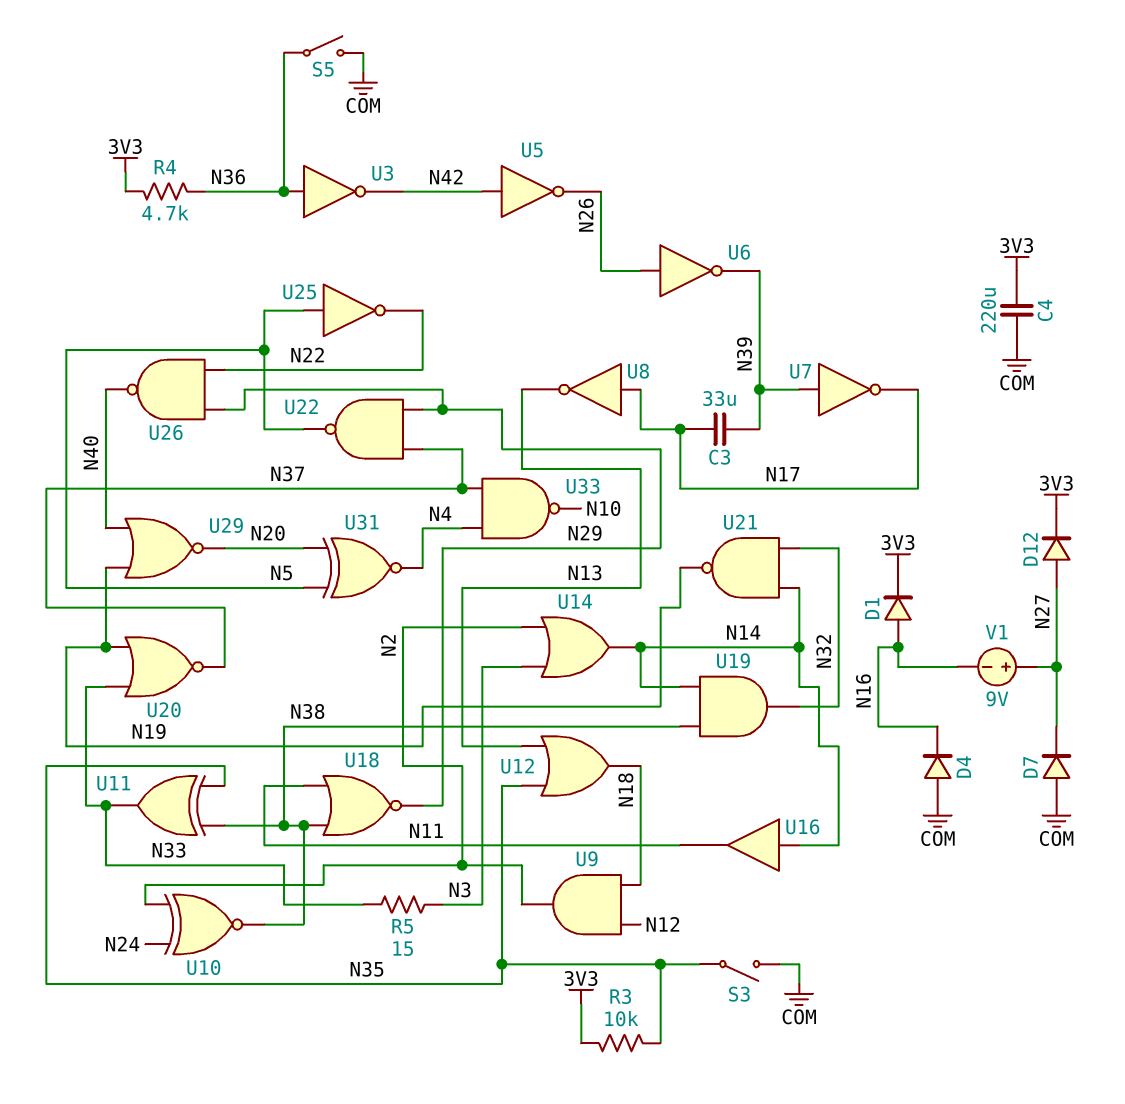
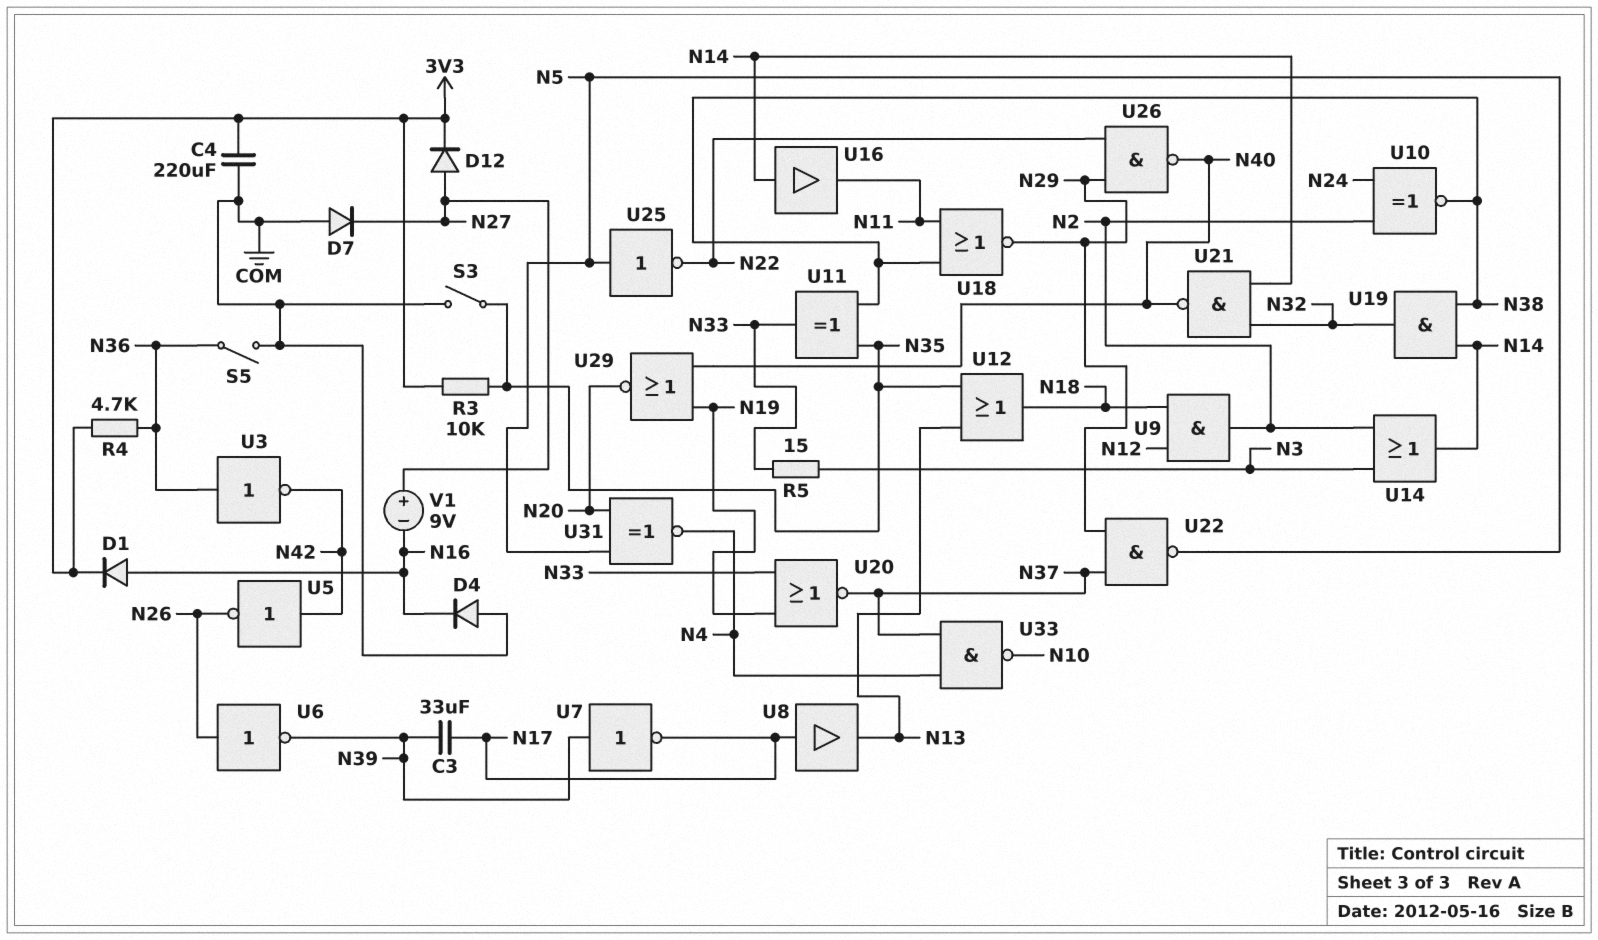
U8: NOT (in N17, out N13) -> buffer (in N17, out N13)
U21: NAND (in N14, in N32, out N19) -> NAND (in N14, in N32, out N40)

